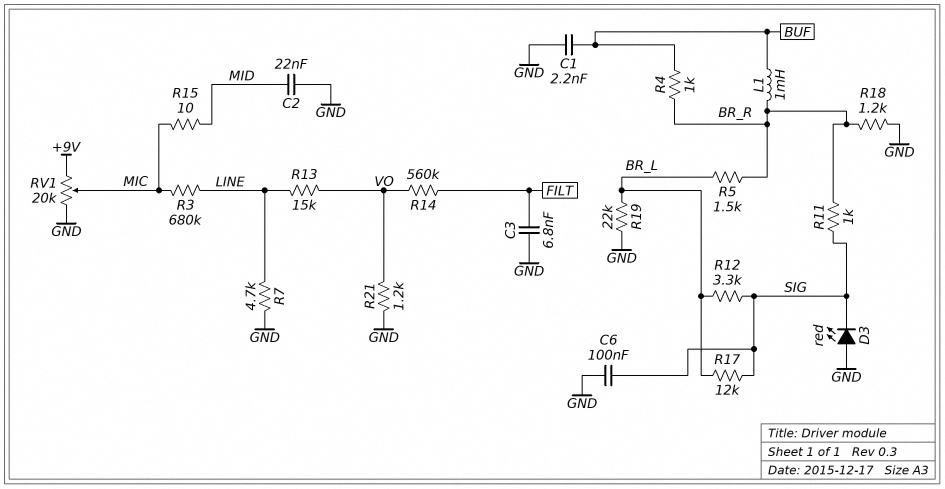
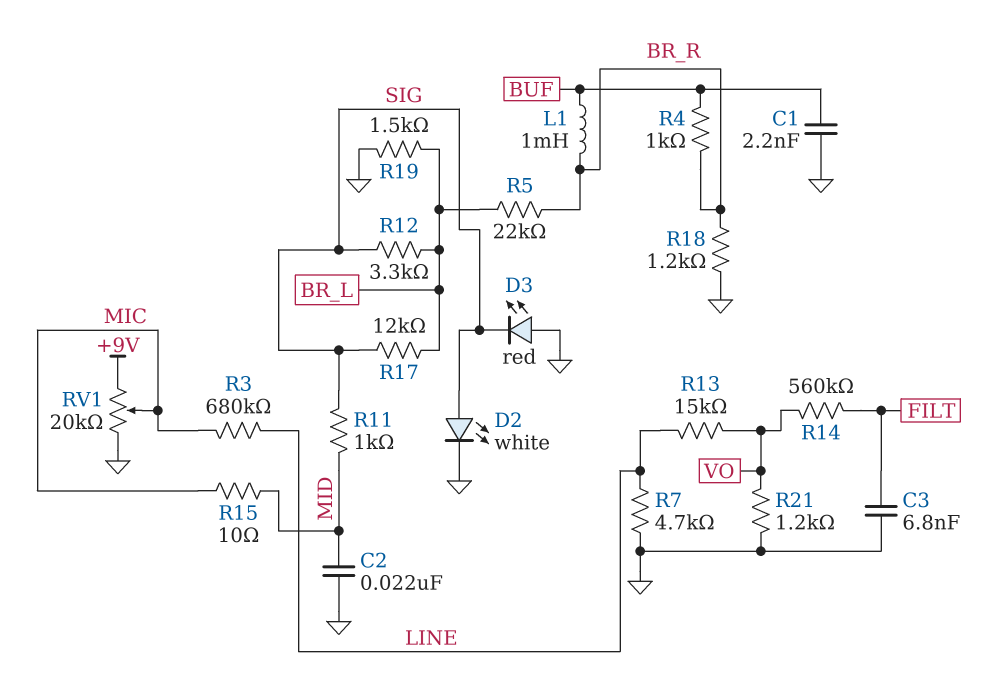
C6: 100nF (GND, SIG) -> none
D2: none -> LED white (A SIG, K GND)
R5: 1.5k (BR_L, BR_R) -> 22k (BR_L, BR_R)
R11: 1k (BR_R, SIG) -> 1k (MID, SIG)
R19: 22k (BR_L, GND) -> 1.5k (BR_L, GND)

